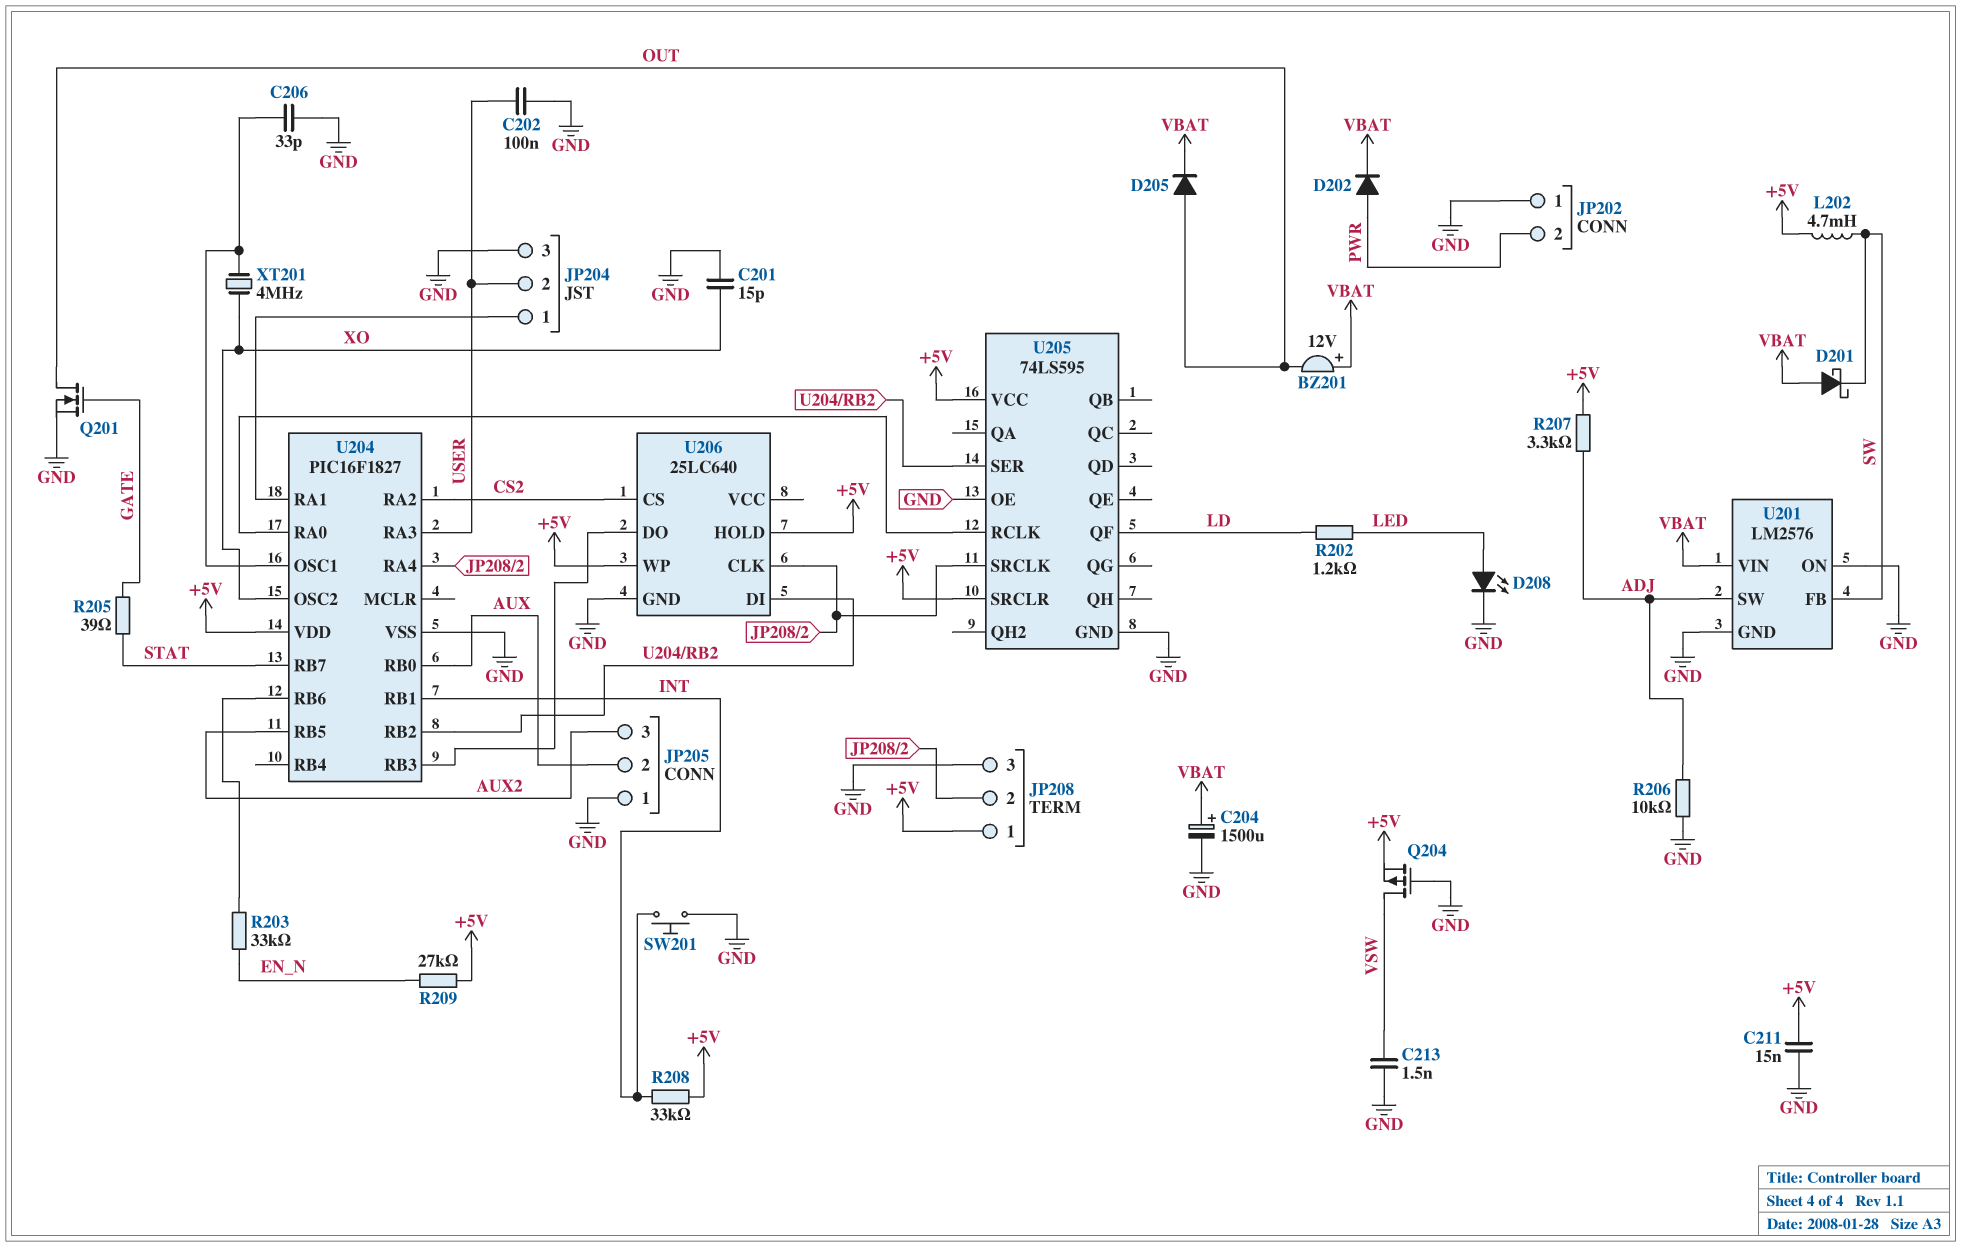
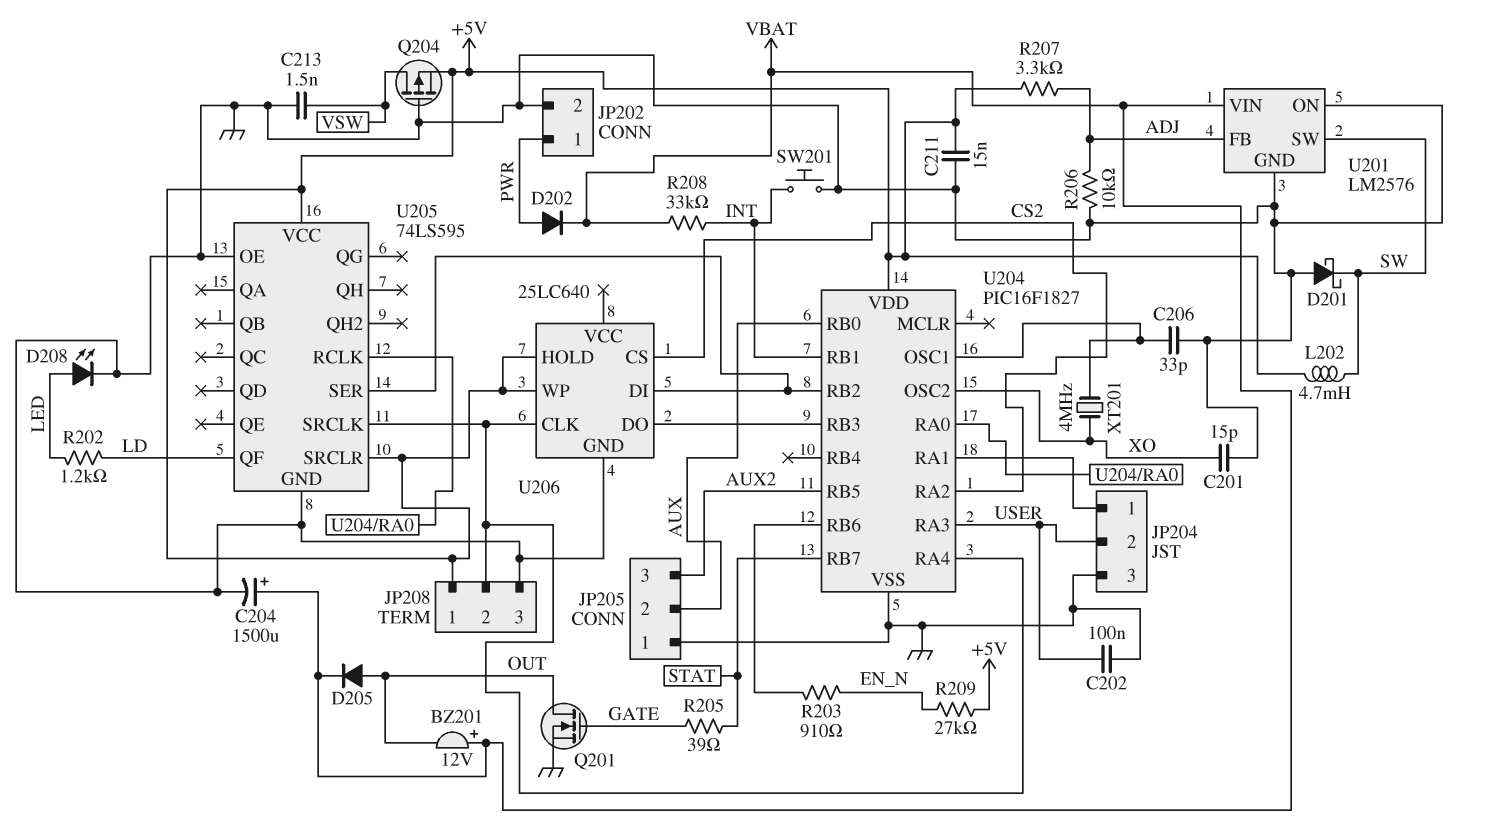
D201: schottky (A VBAT, K SW) -> schottky (A GND, K SW)
JP202 pin 1: GND -> PWR
JP202 pin 2: PWR -> GND
R203: 33k (EN_N, U204/RB6) -> 910 (EN_N, U204/RB6)
R208: 33k (+5V, INT) -> 33k (INT, VBAT)
U201 pin FB: SW -> ADJ
U201 pin SW: ADJ -> SW

